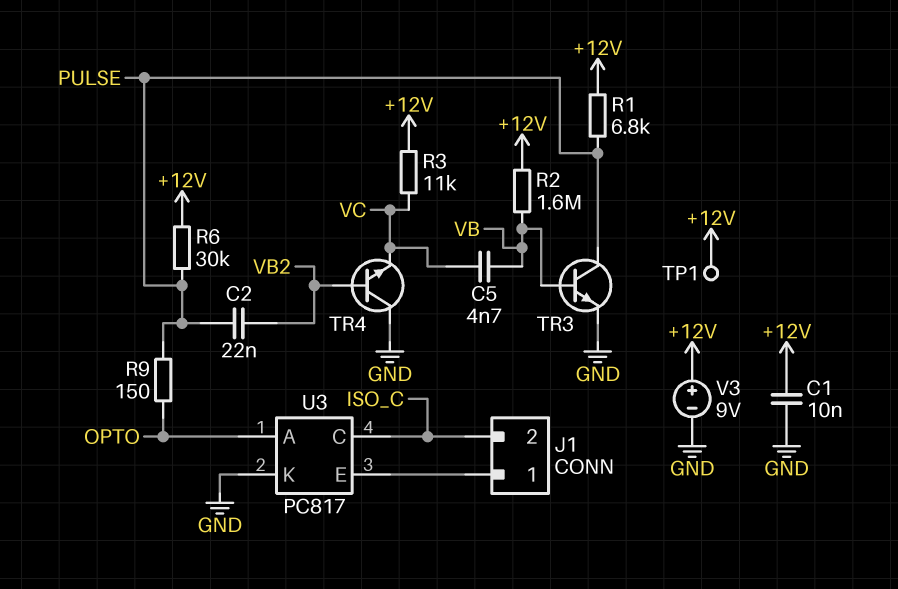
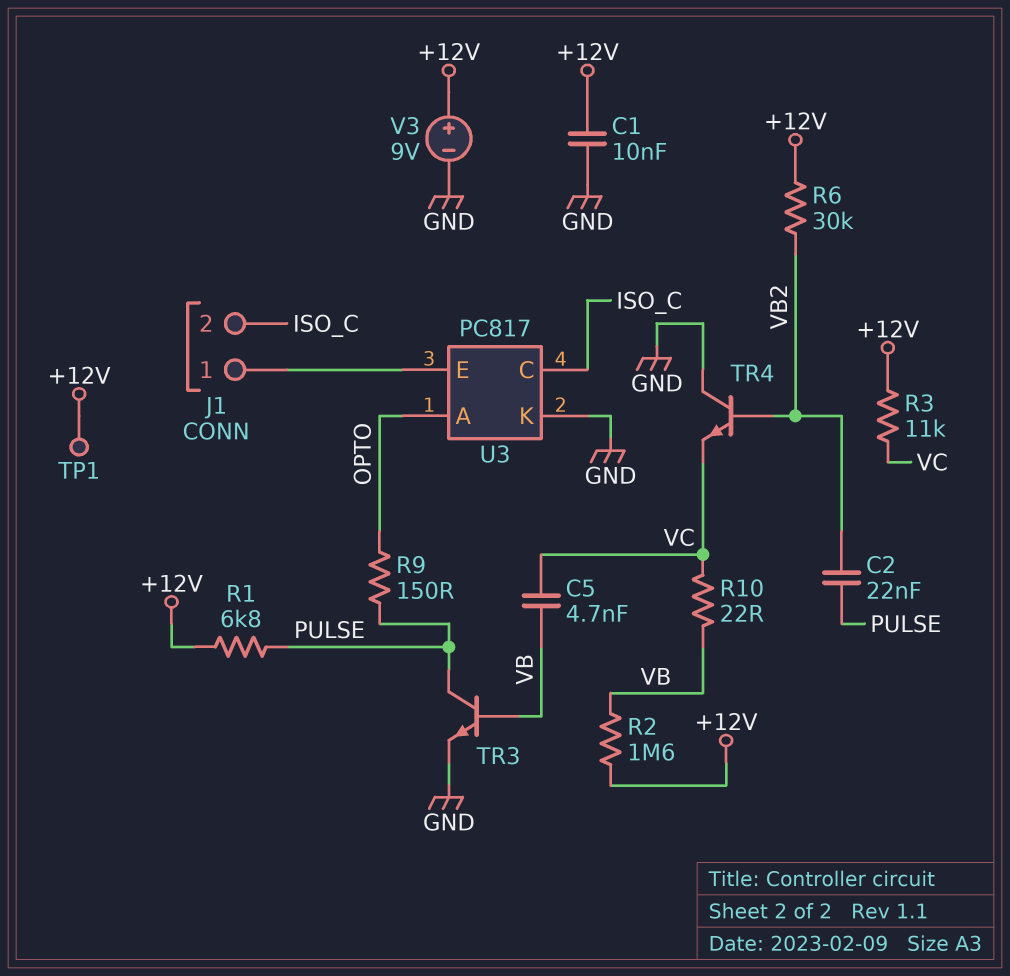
R6: 30k (+12V, PULSE) -> 30k (+12V, VB2)
R10: none -> 22 (VB, VC)

